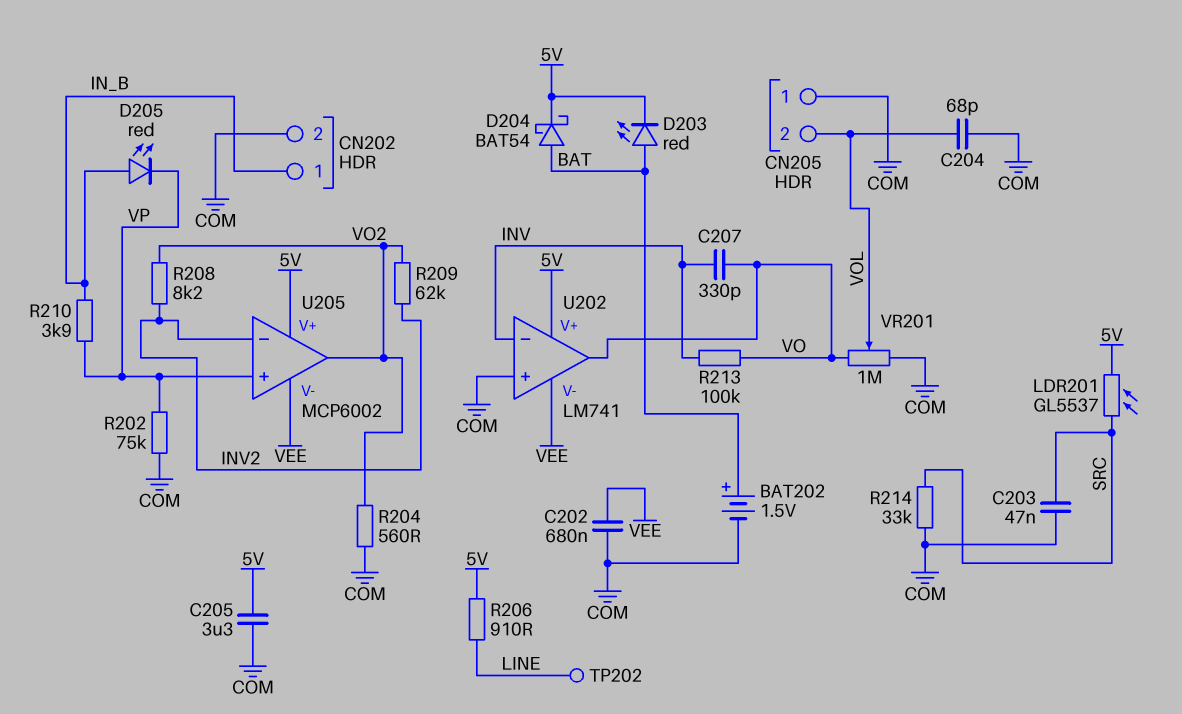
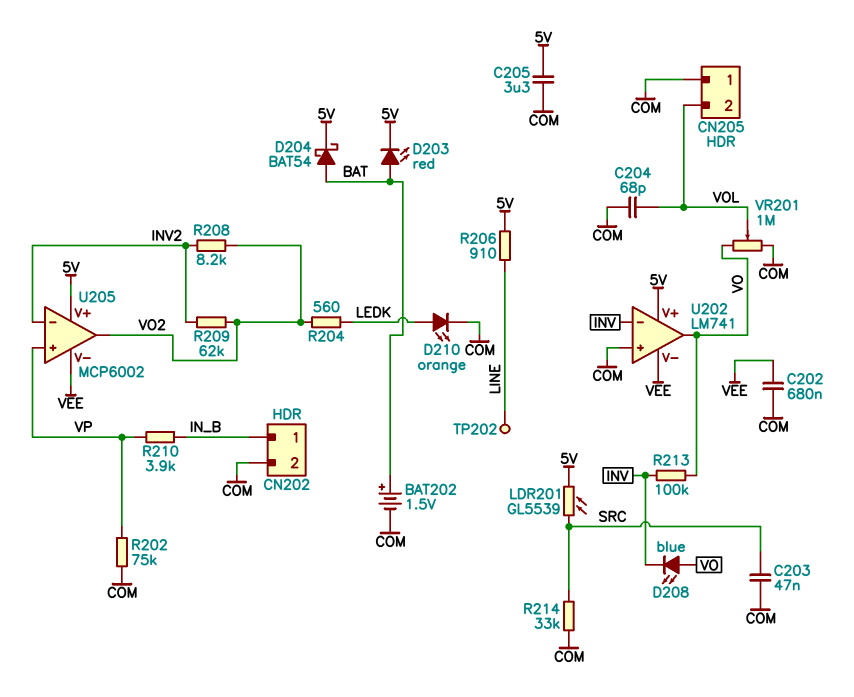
C207: 330pF (INV, VO) -> none
D205: LED red (A IN_B, K VP) -> none
D208: none -> LED blue (A VO, K INV)
D210: none -> LED orange (A LEDK, K COM)
LDR201: GL5537 (5V, SRC) -> GL5539 (5V, SRC)
R204: 560 (COM, VO2) -> 560 (LEDK, VO2)

